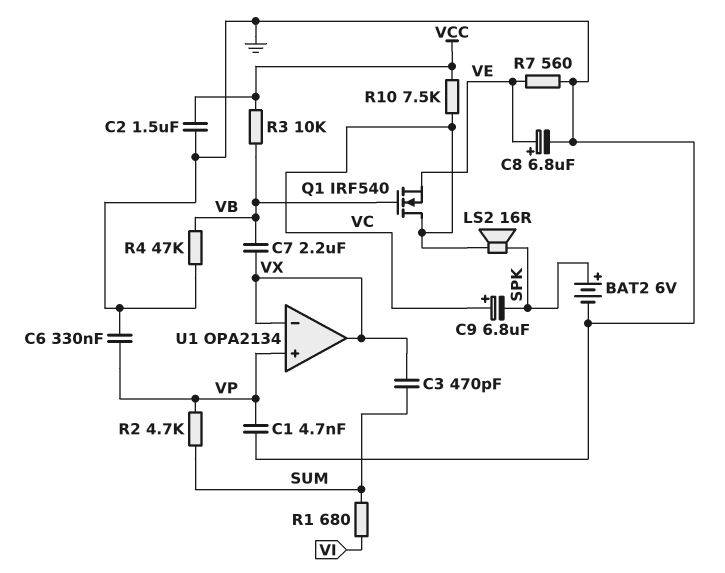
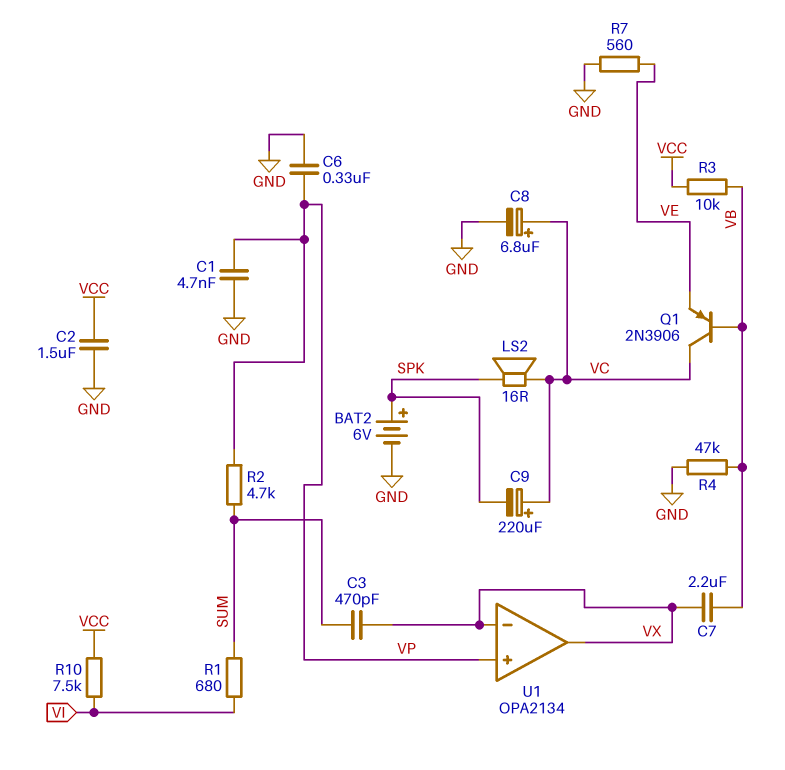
C8: 6.8uF (plus VE, minus GND) -> 6.8uF (plus VC, minus GND)
C9: 6.8uF (plus VC, minus SPK) -> 220uF (plus VC, minus SPK)
Q1: NMOS IRF540 (G VB, D VC, S VE) -> PNP 2N3906 (B VB, C VC, E VE)
R10: 7.5k (VC, VCC) -> 7.5k (VCC, VI)

